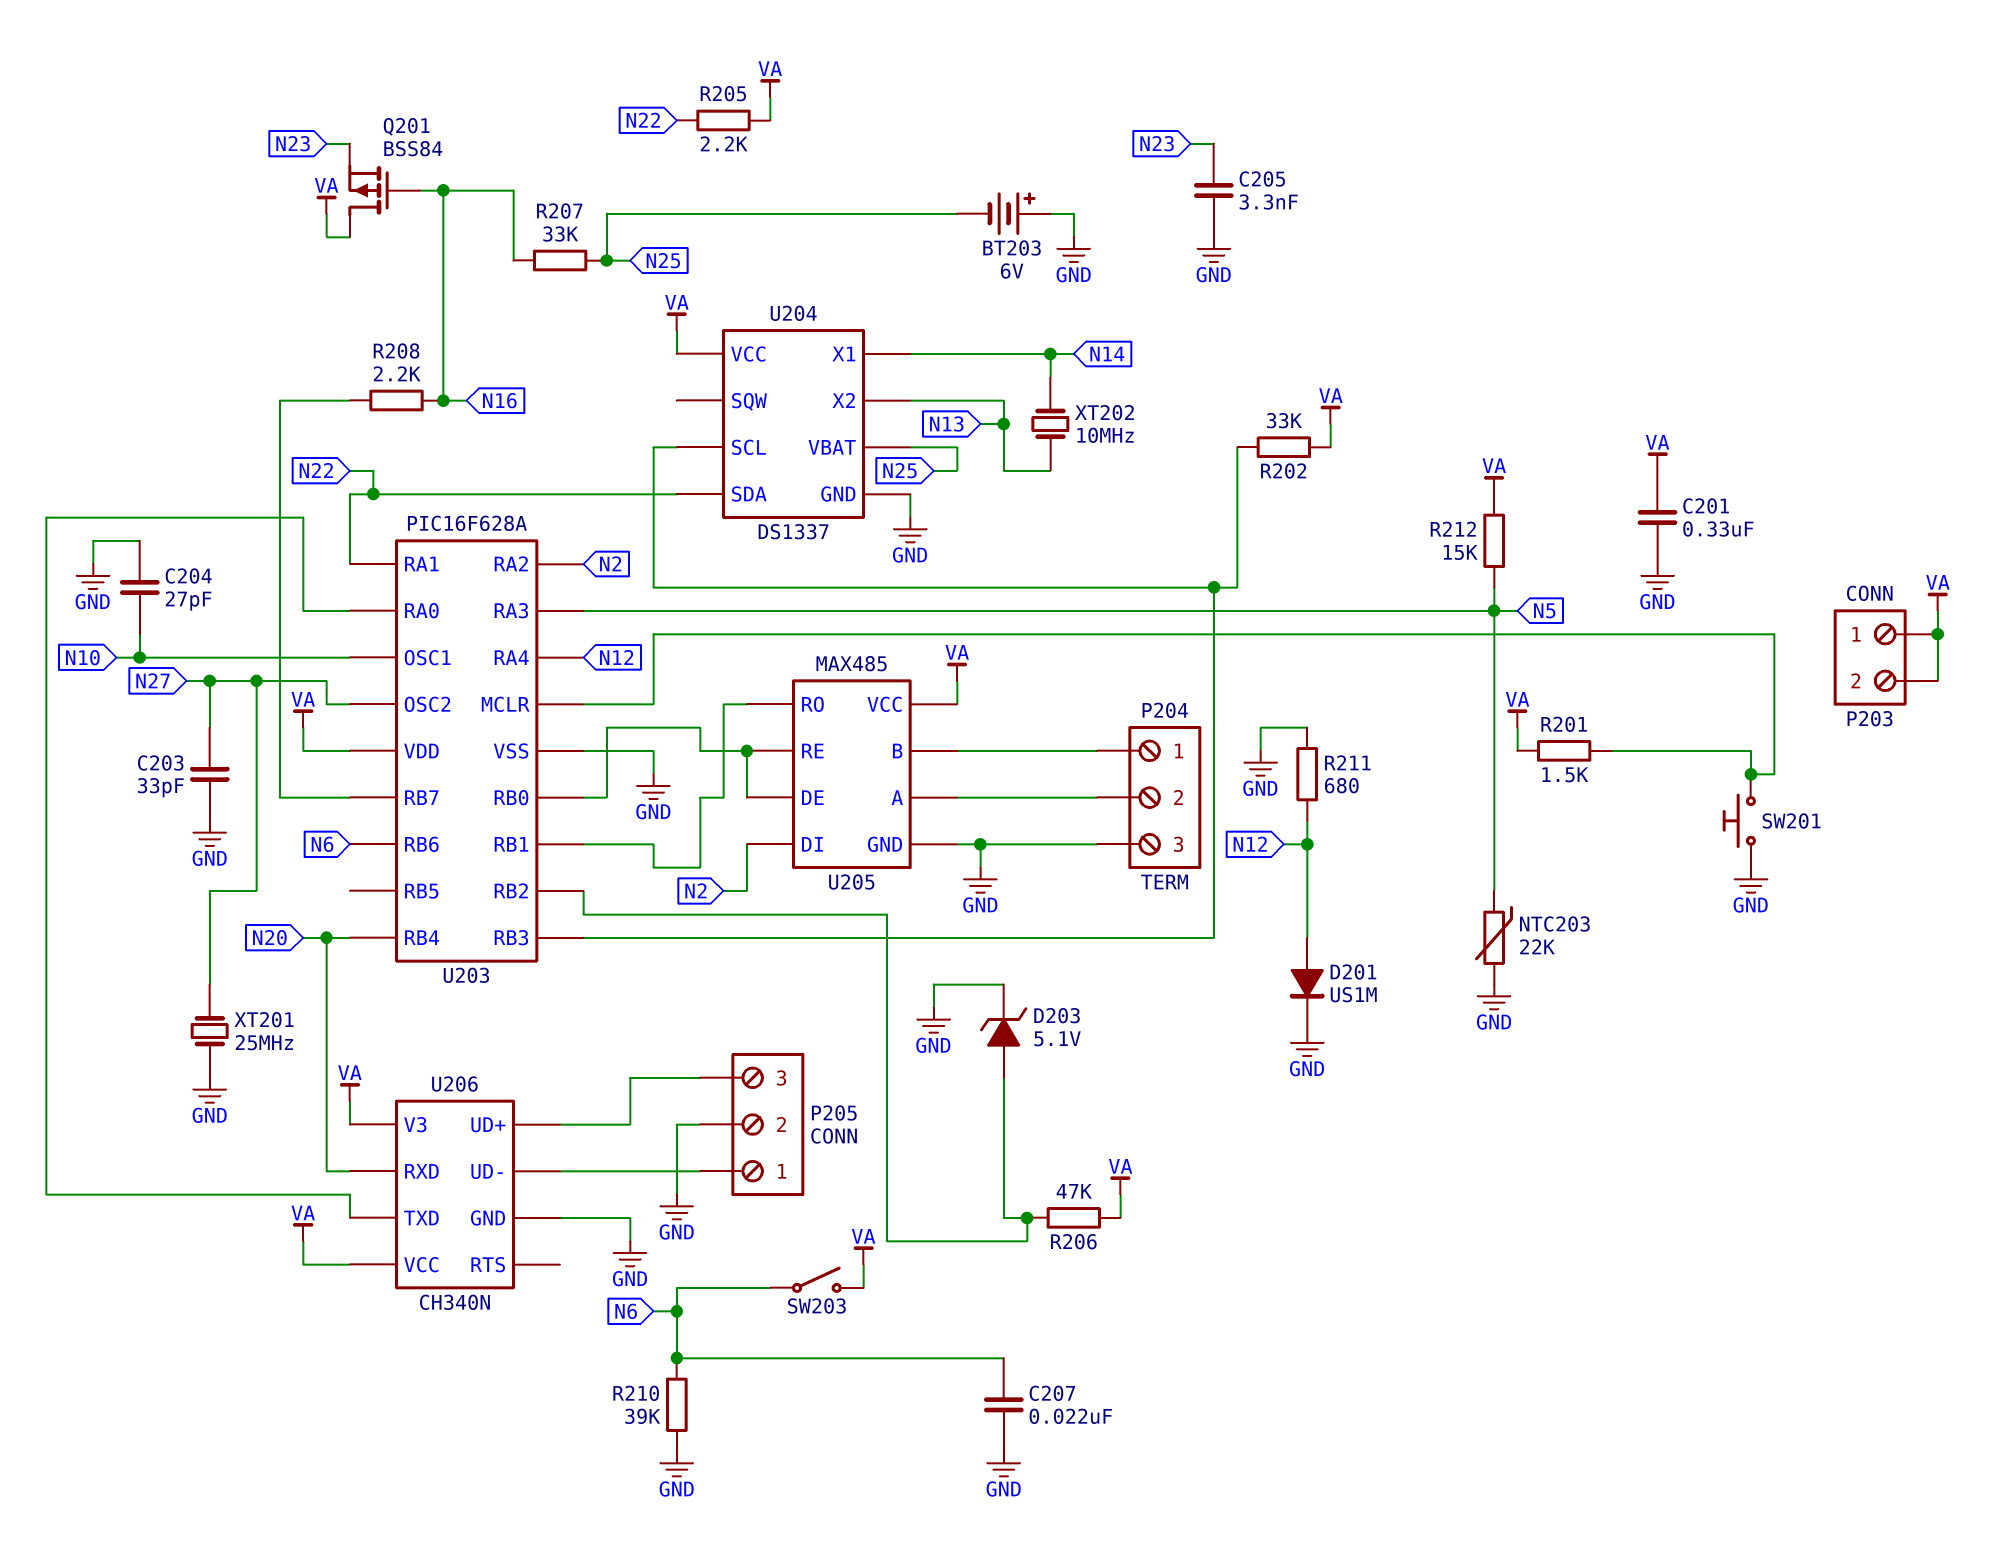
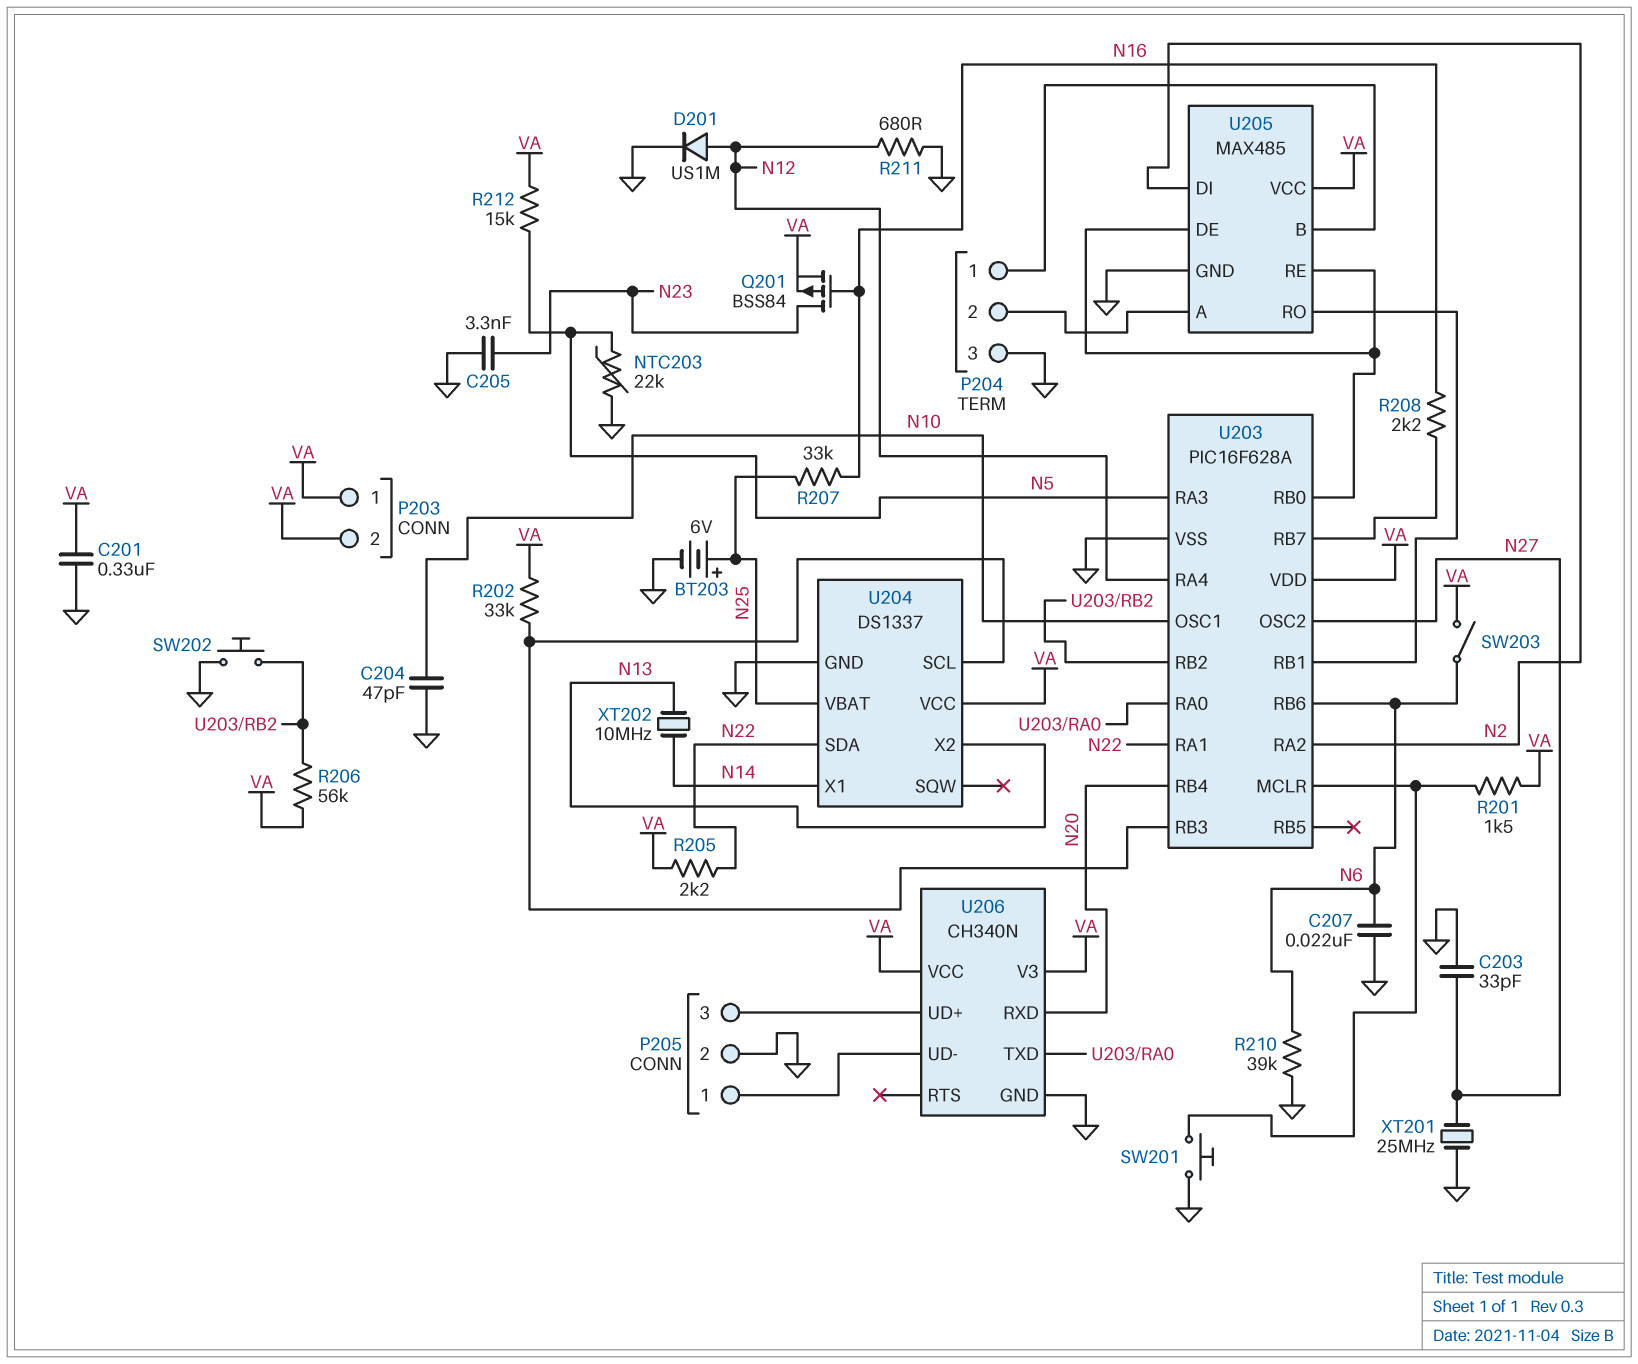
BT203: 6V (plus GND, minus N25) -> 6V (plus N25, minus GND)
C204: 27pF (GND, N10) -> 47pF (GND, N10)
D203: zener 5.1V (A U203/RB2, K GND) -> none
Q201: PMOS BSS84 (G N16, D VA, S N23) -> PMOS BSS84 (G N16, D N23, S VA)
R206: 47k (U203/RB2, VA) -> 56k (U203/RB2, VA)
SW202: none -> button (GND, U203/RB2)

